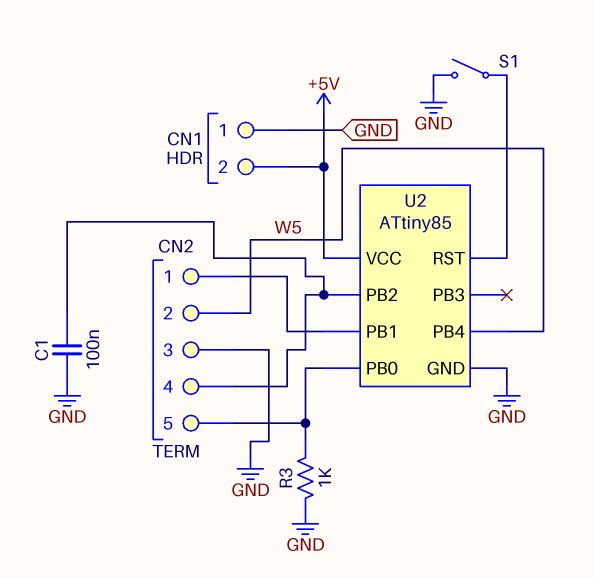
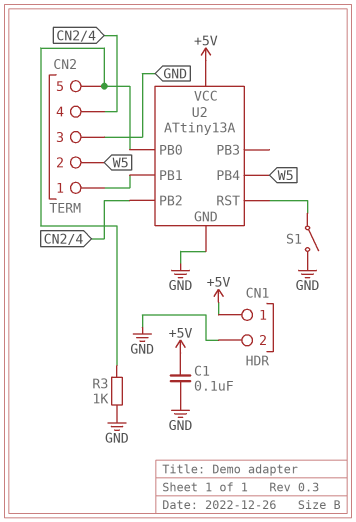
C1: 100nF (CN2/4, GND) -> 100nF (+5V, GND)
CN1 pin 1: GND -> +5V
CN1 pin 2: +5V -> GND
U2: ATtiny85 -> ATtiny13A

